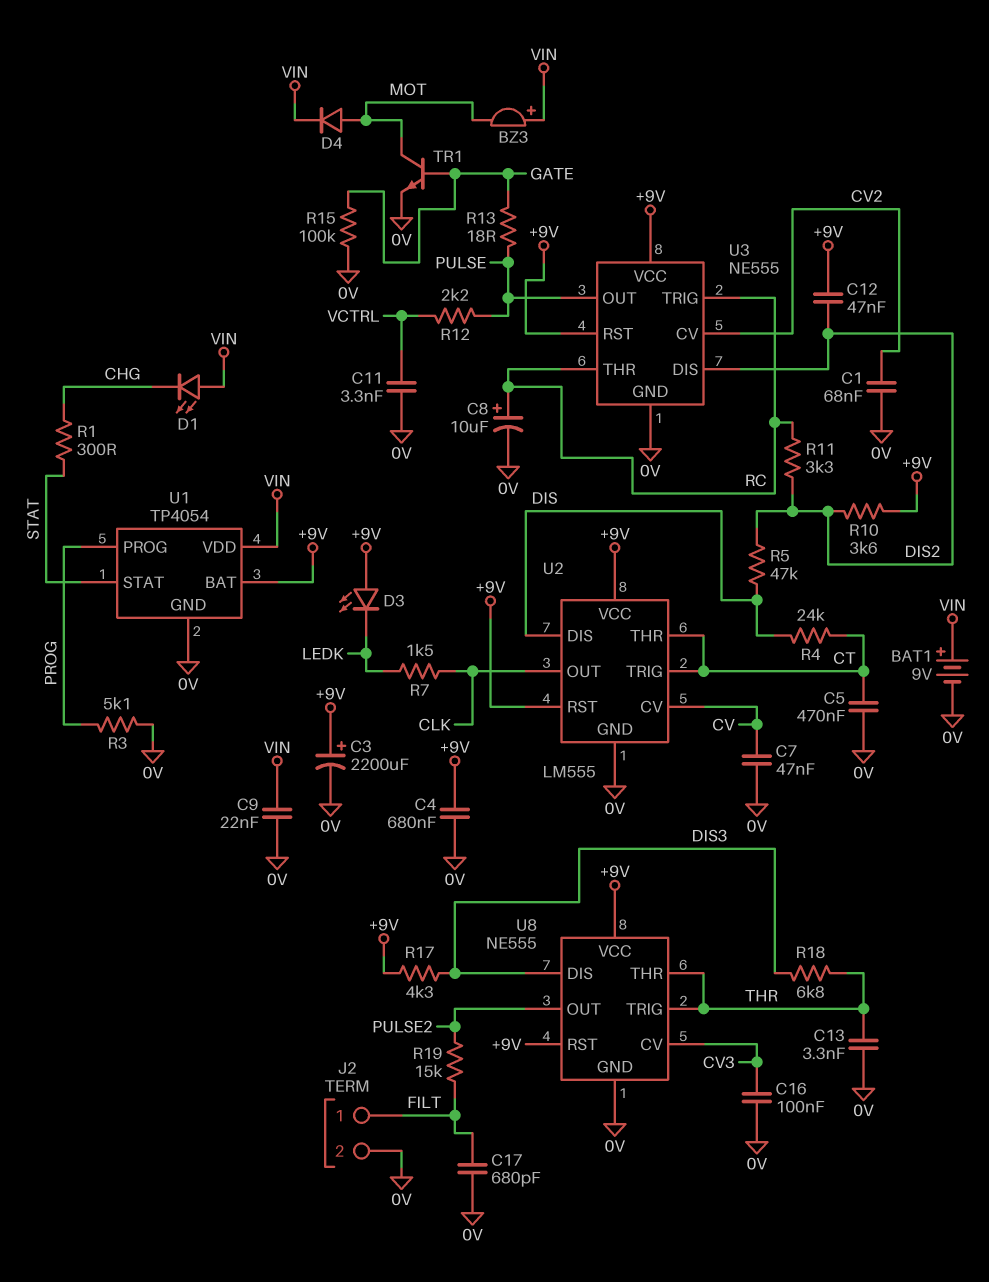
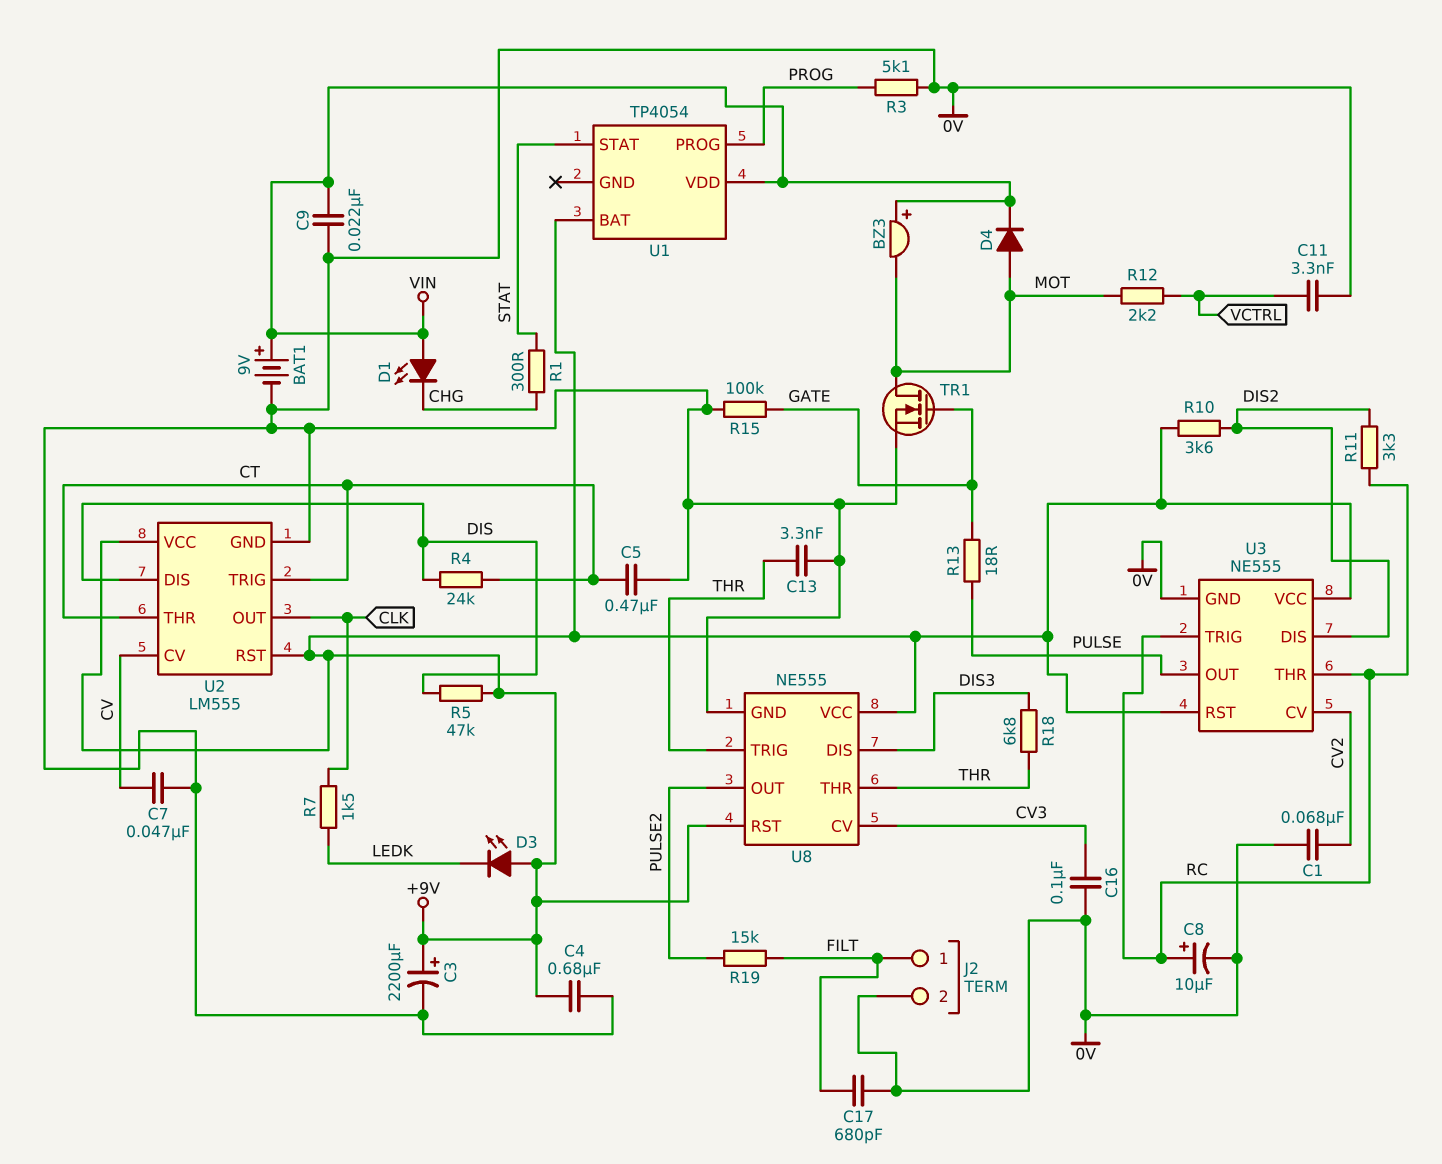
C12: 47nF (+9V, DIS2) -> none
R5: 47k (DIS, DIS2) -> 47k (+9V, DIS)
R12: 2.2k (PULSE, VCTRL) -> 2.2k (MOT, VCTRL)
R17: 4.3k (+9V, DIS3) -> none
TR1: NPN (B GATE, C MOT, E 0V) -> NMOS (G GATE, D MOT, S 0V)
U1 pin GND: 0V -> none

